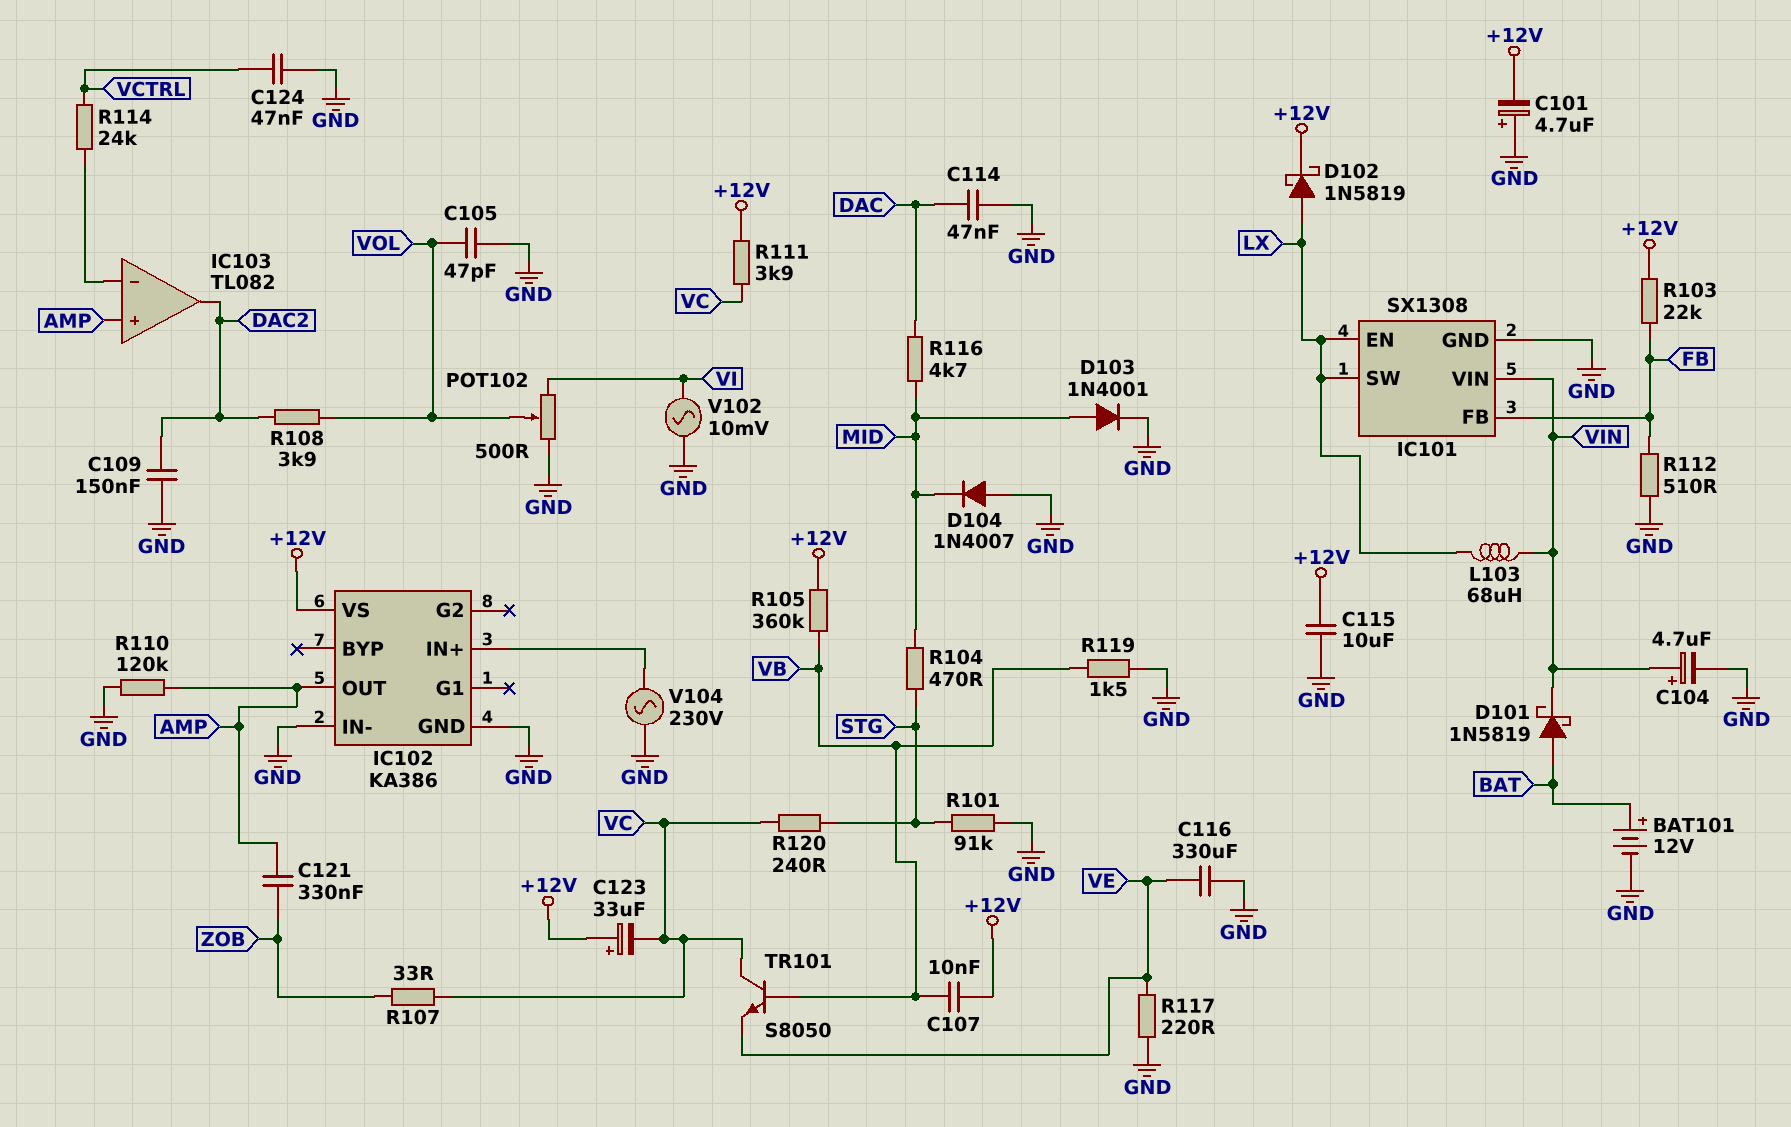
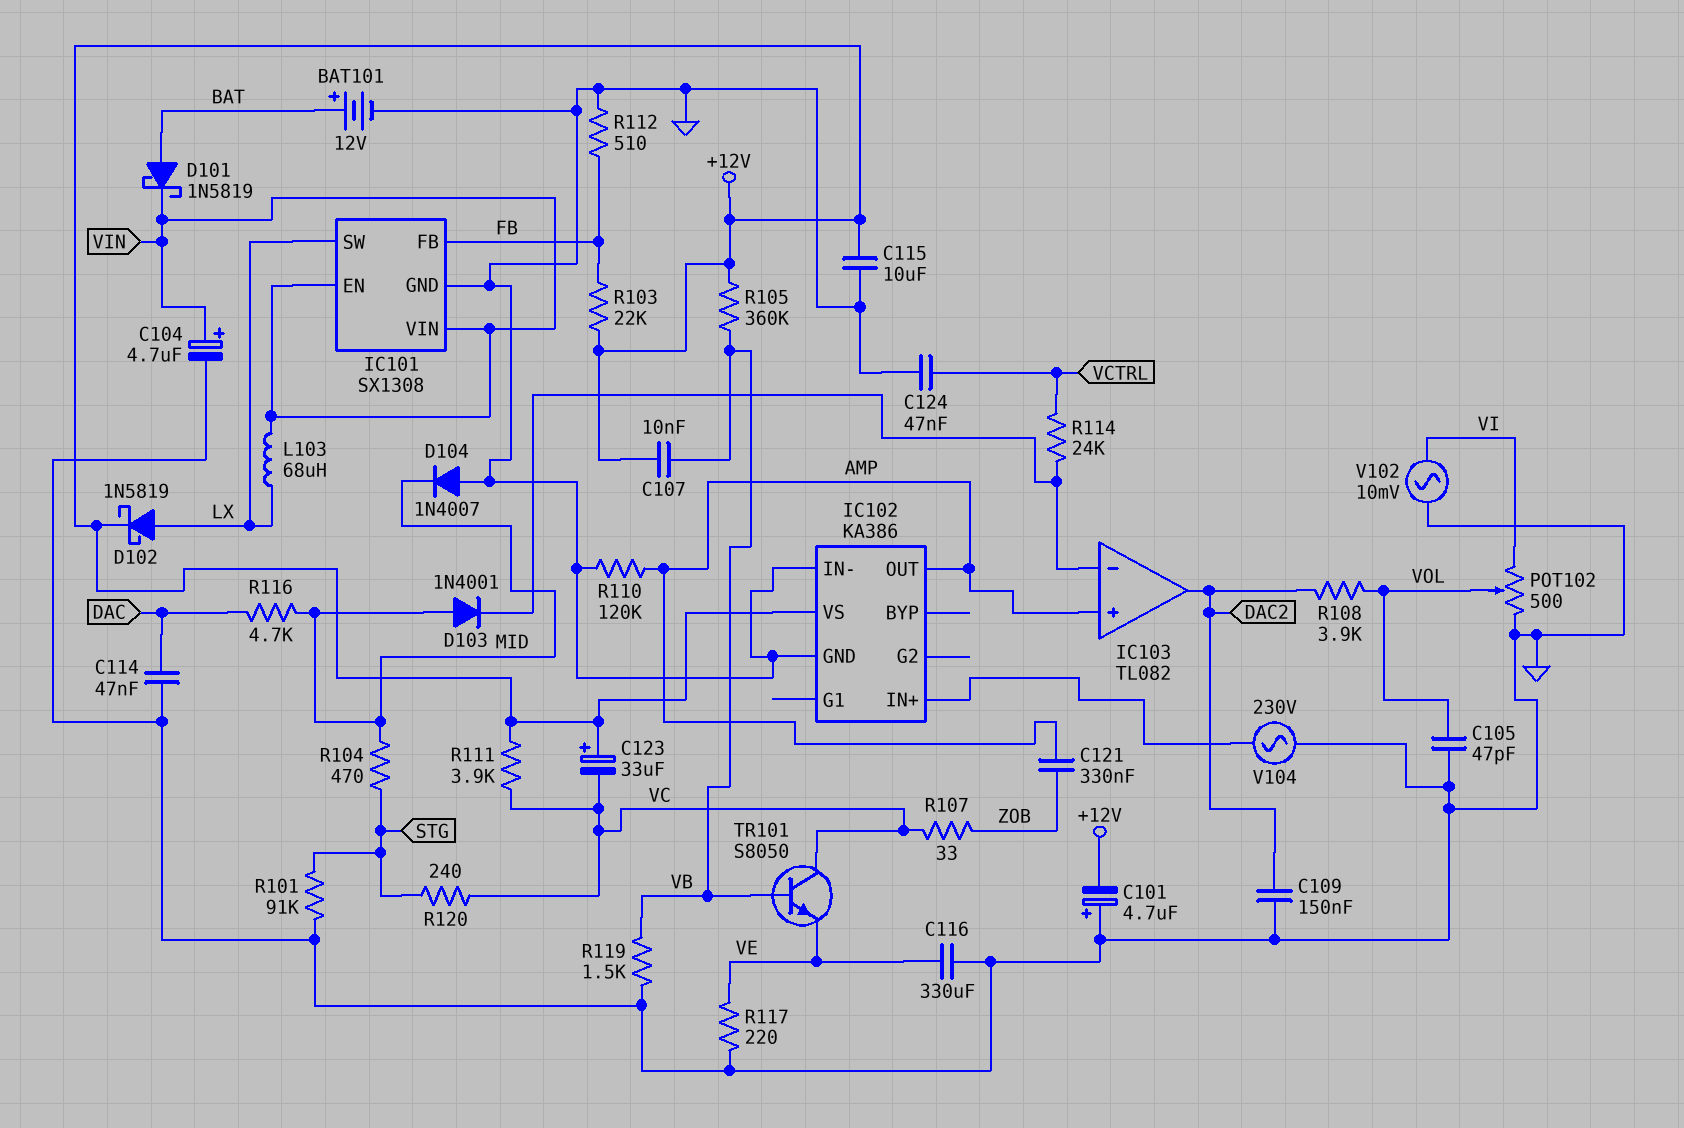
D103: diode 1N4001 (A MID, K GND) -> diode 1N4001 (A MID, K IC103/in-)
IC101 pin EN: LX -> VIN

